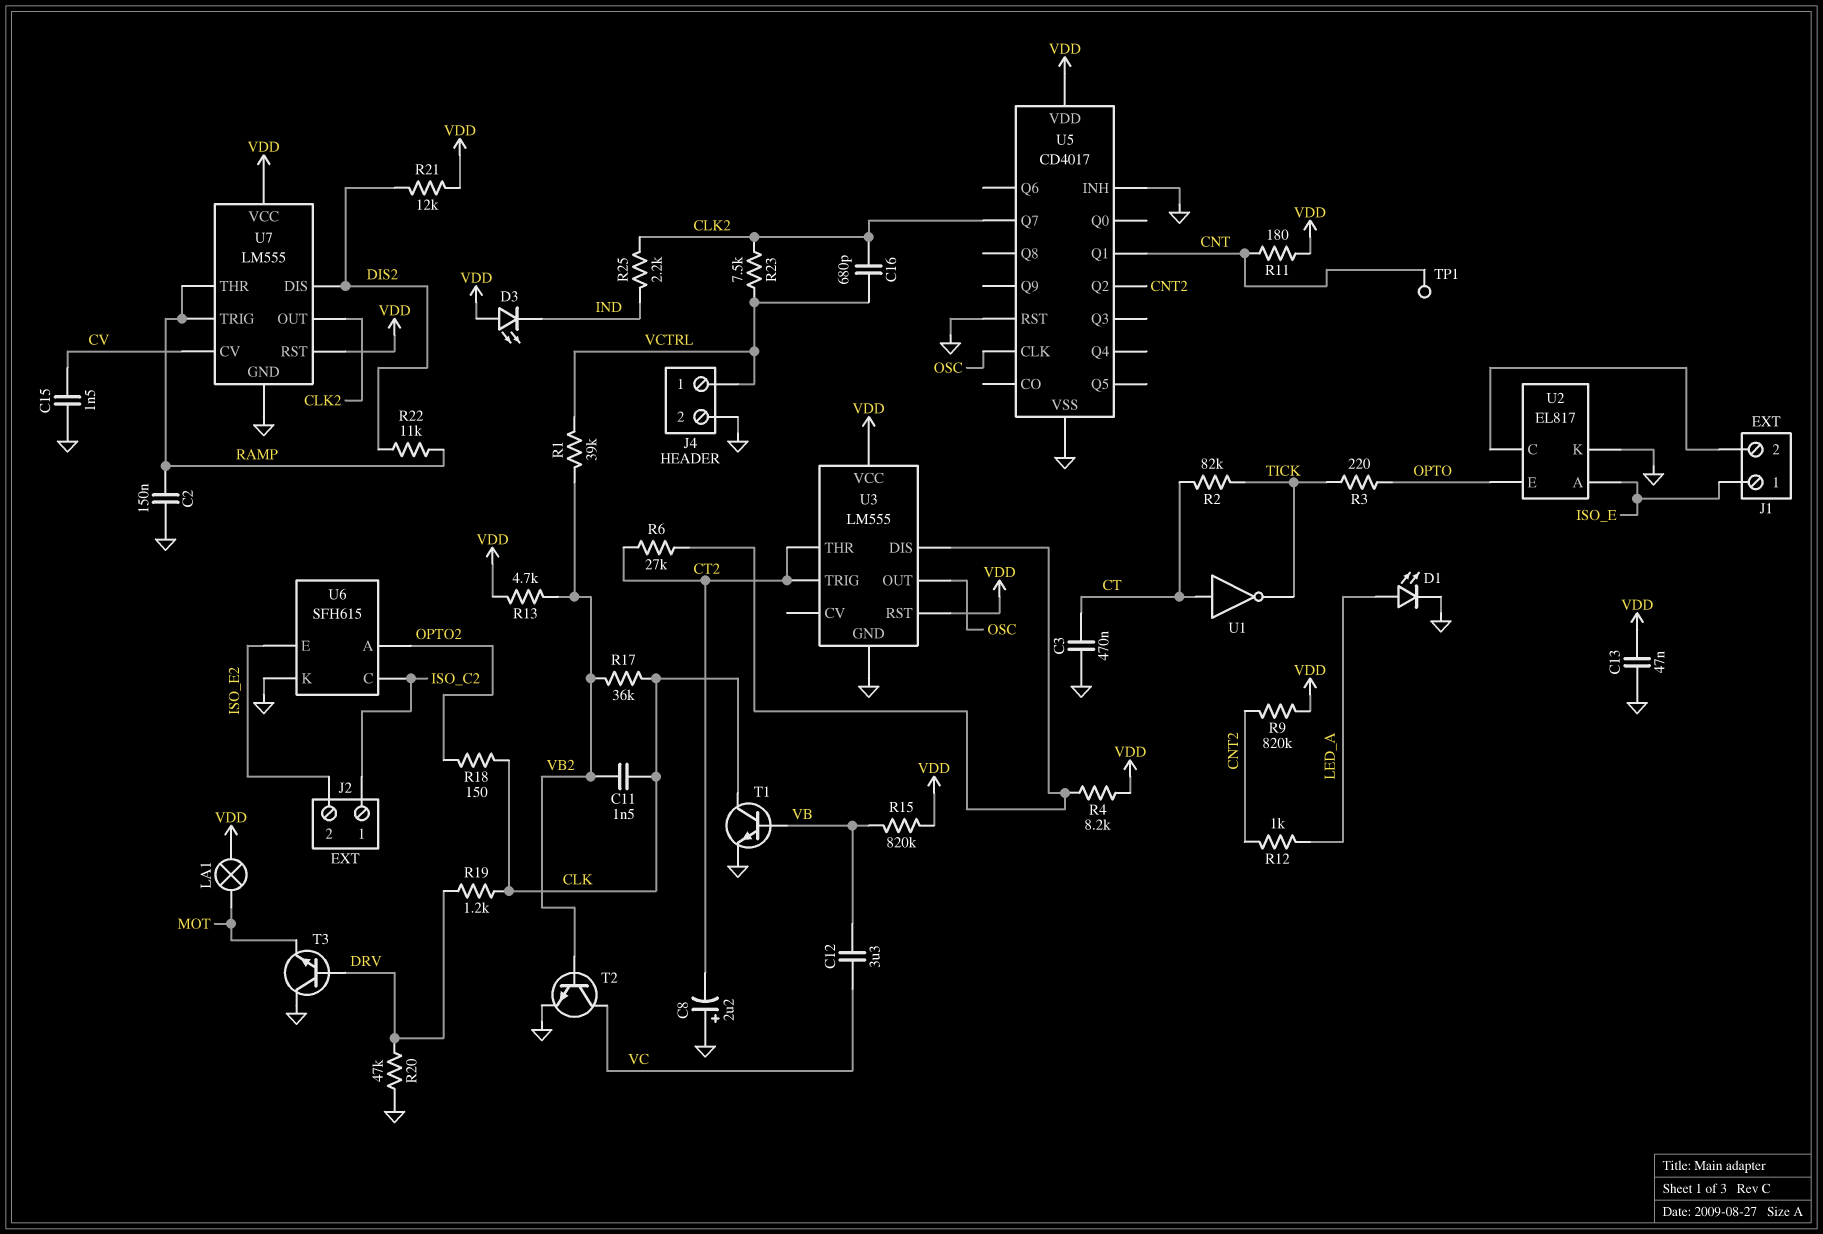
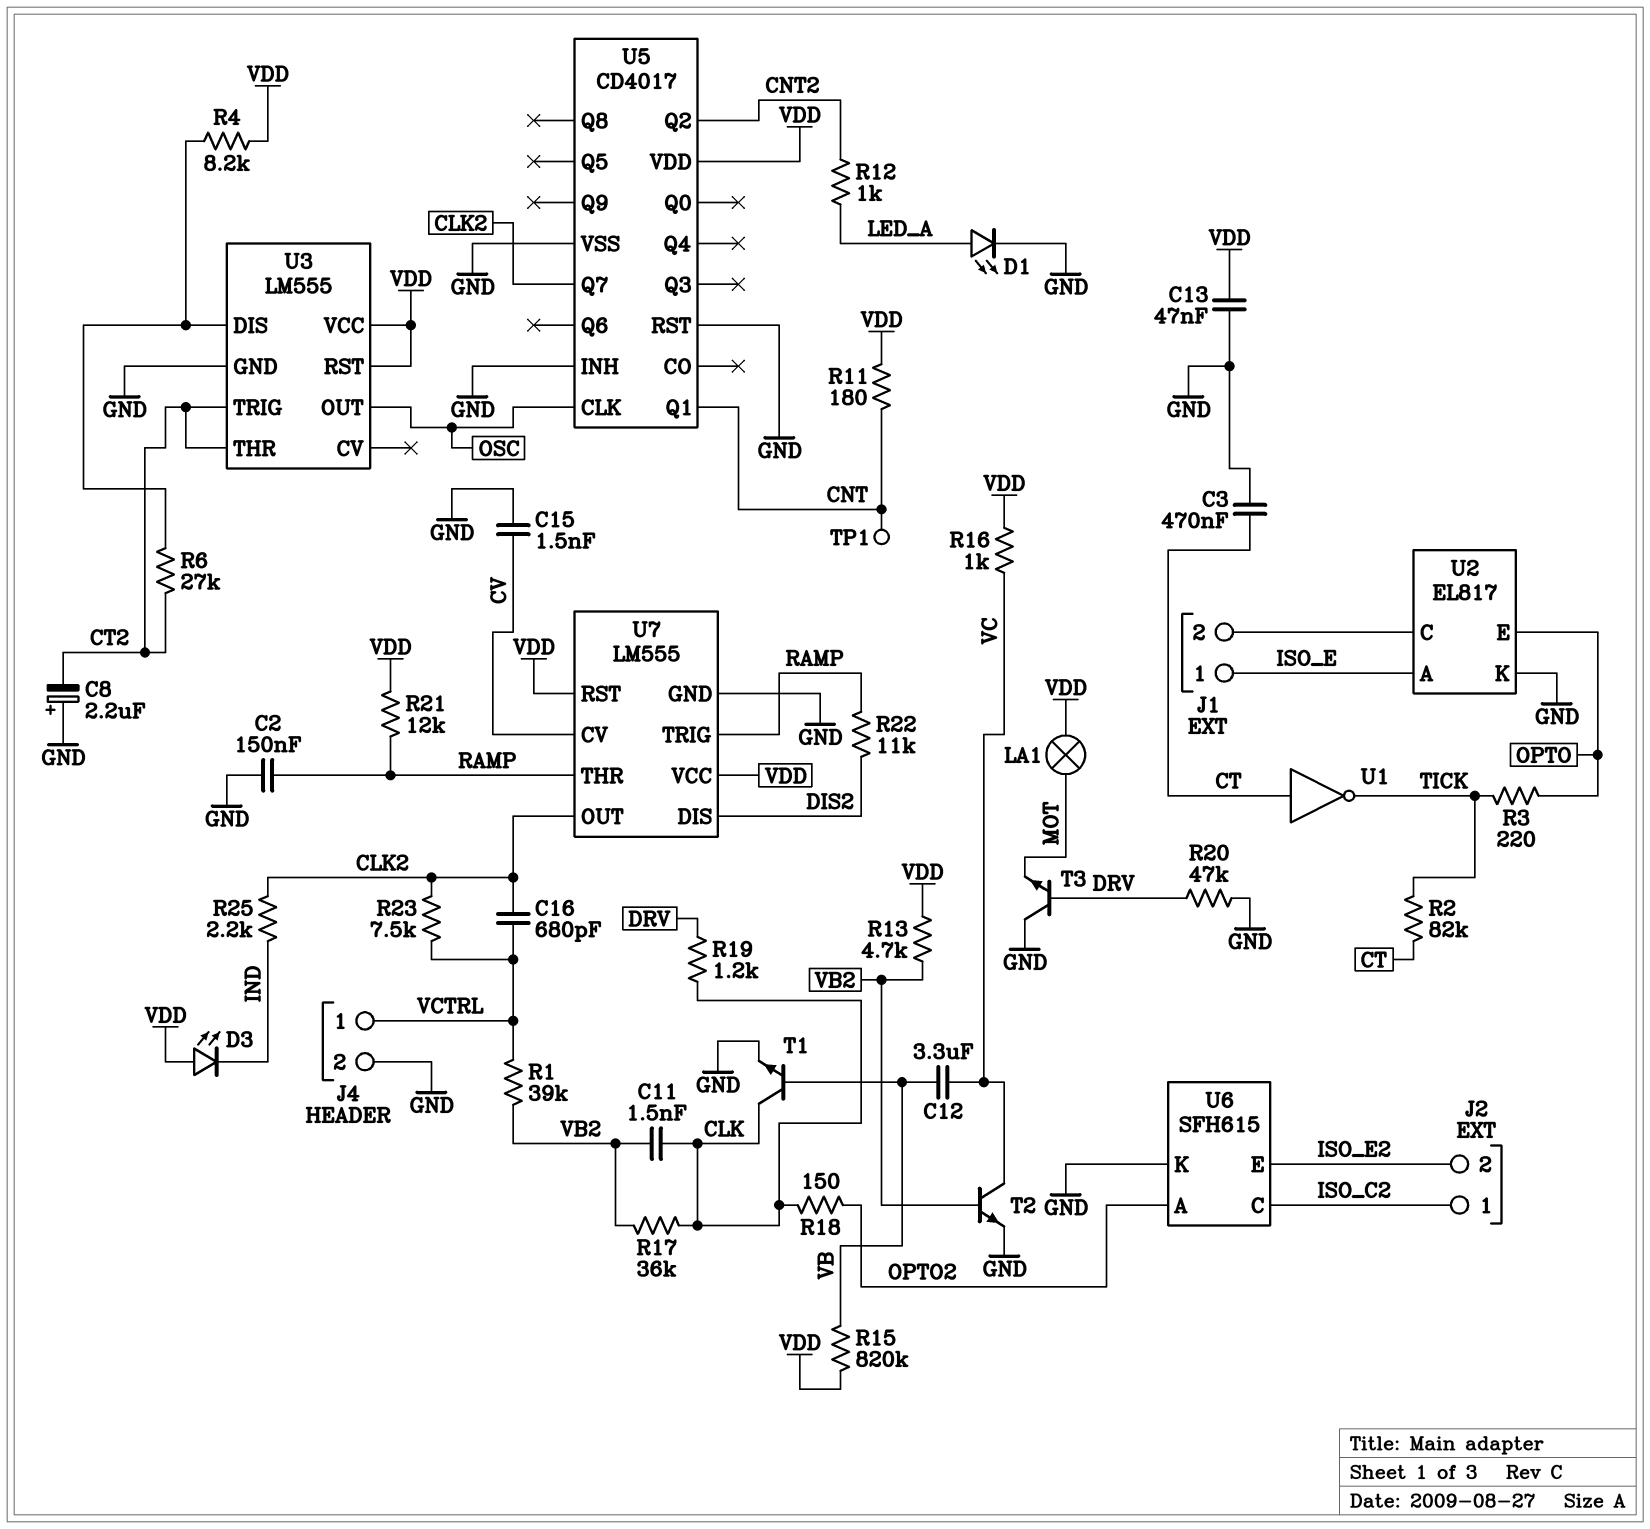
R9: 820k (CNT2, VDD) -> none
R16: none -> 1k (VC, VDD)
R21: 12k (DIS2, VDD) -> 12k (RAMP, VDD)

